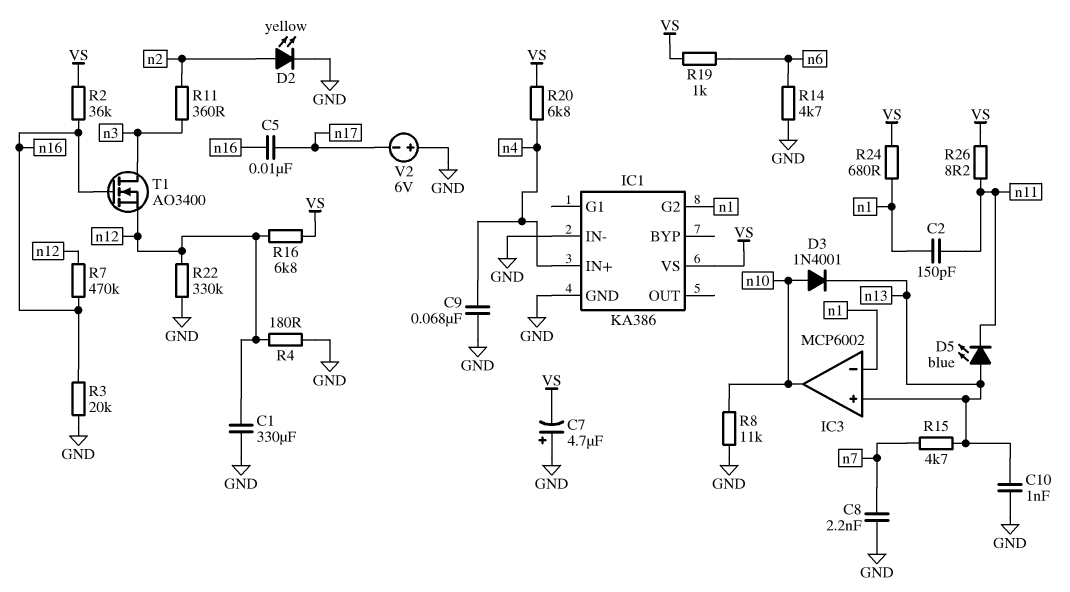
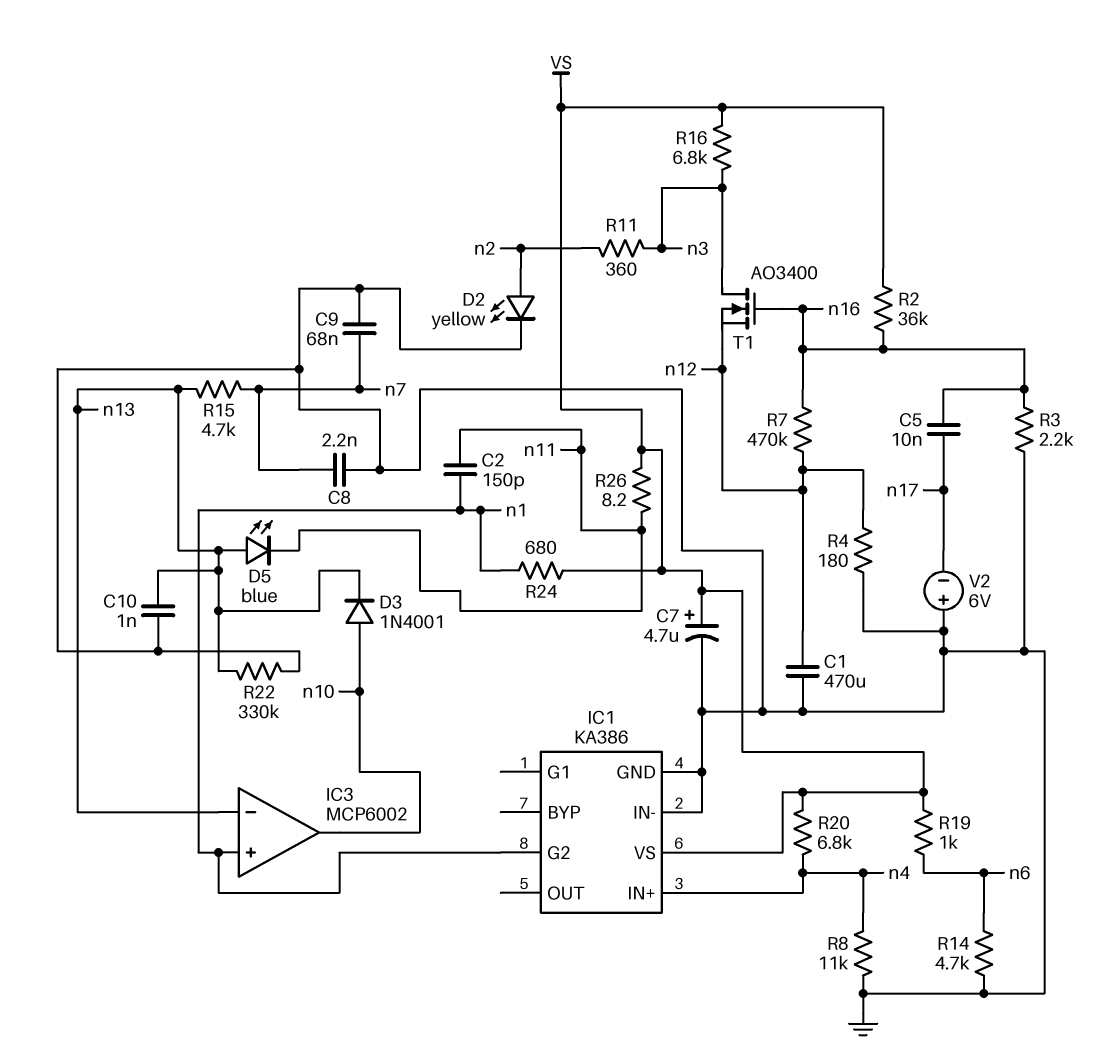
C1: 330uF (GND, n12) -> 470uF (GND, n12)
C7: 4.7uF (plus GND, minus VS) -> 4.7uF (plus VS, minus GND)
C9: 68nF (GND, n4) -> 68nF (GND, n7)
IC3 pin in+: n13 -> n1
IC3 pin in-: n1 -> n13
R3: 20k (GND, n16) -> 2.2k (GND, n16)
R8: 11k (GND, n10) -> 11k (GND, n4)
R16: 6.8k (VS, n12) -> 6.8k (VS, n3)
R22: 330k (GND, n12) -> 330k (GND, n13)

